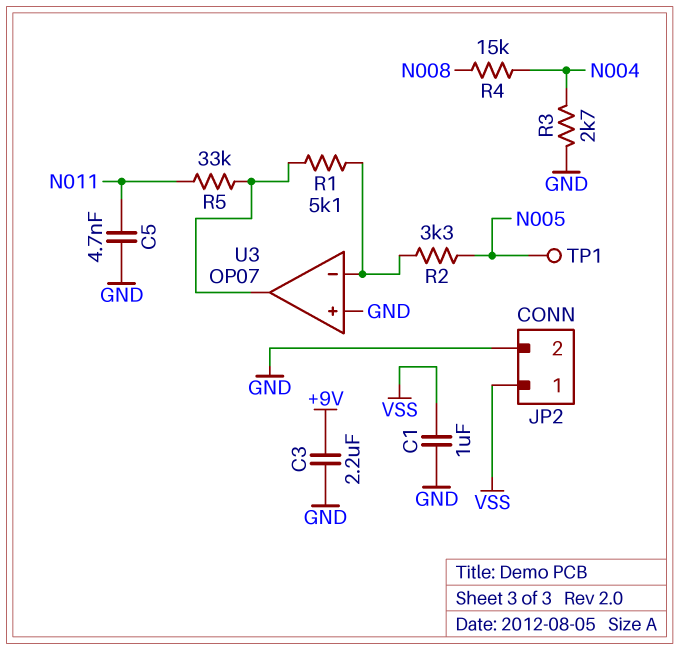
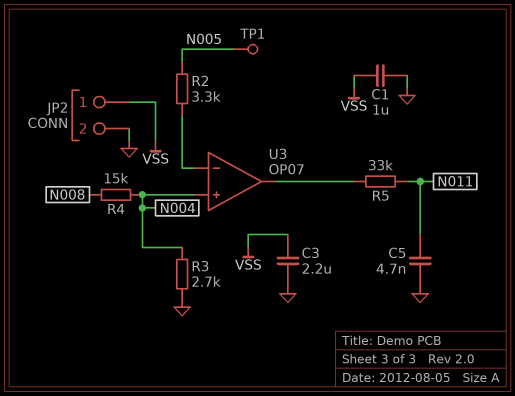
C3: 2.2uF (+9V, GND) -> 2.2uF (GND, VSS)
R1: 5.1k (U3/in-, U3/out) -> none
U3 pin in+: GND -> N004

